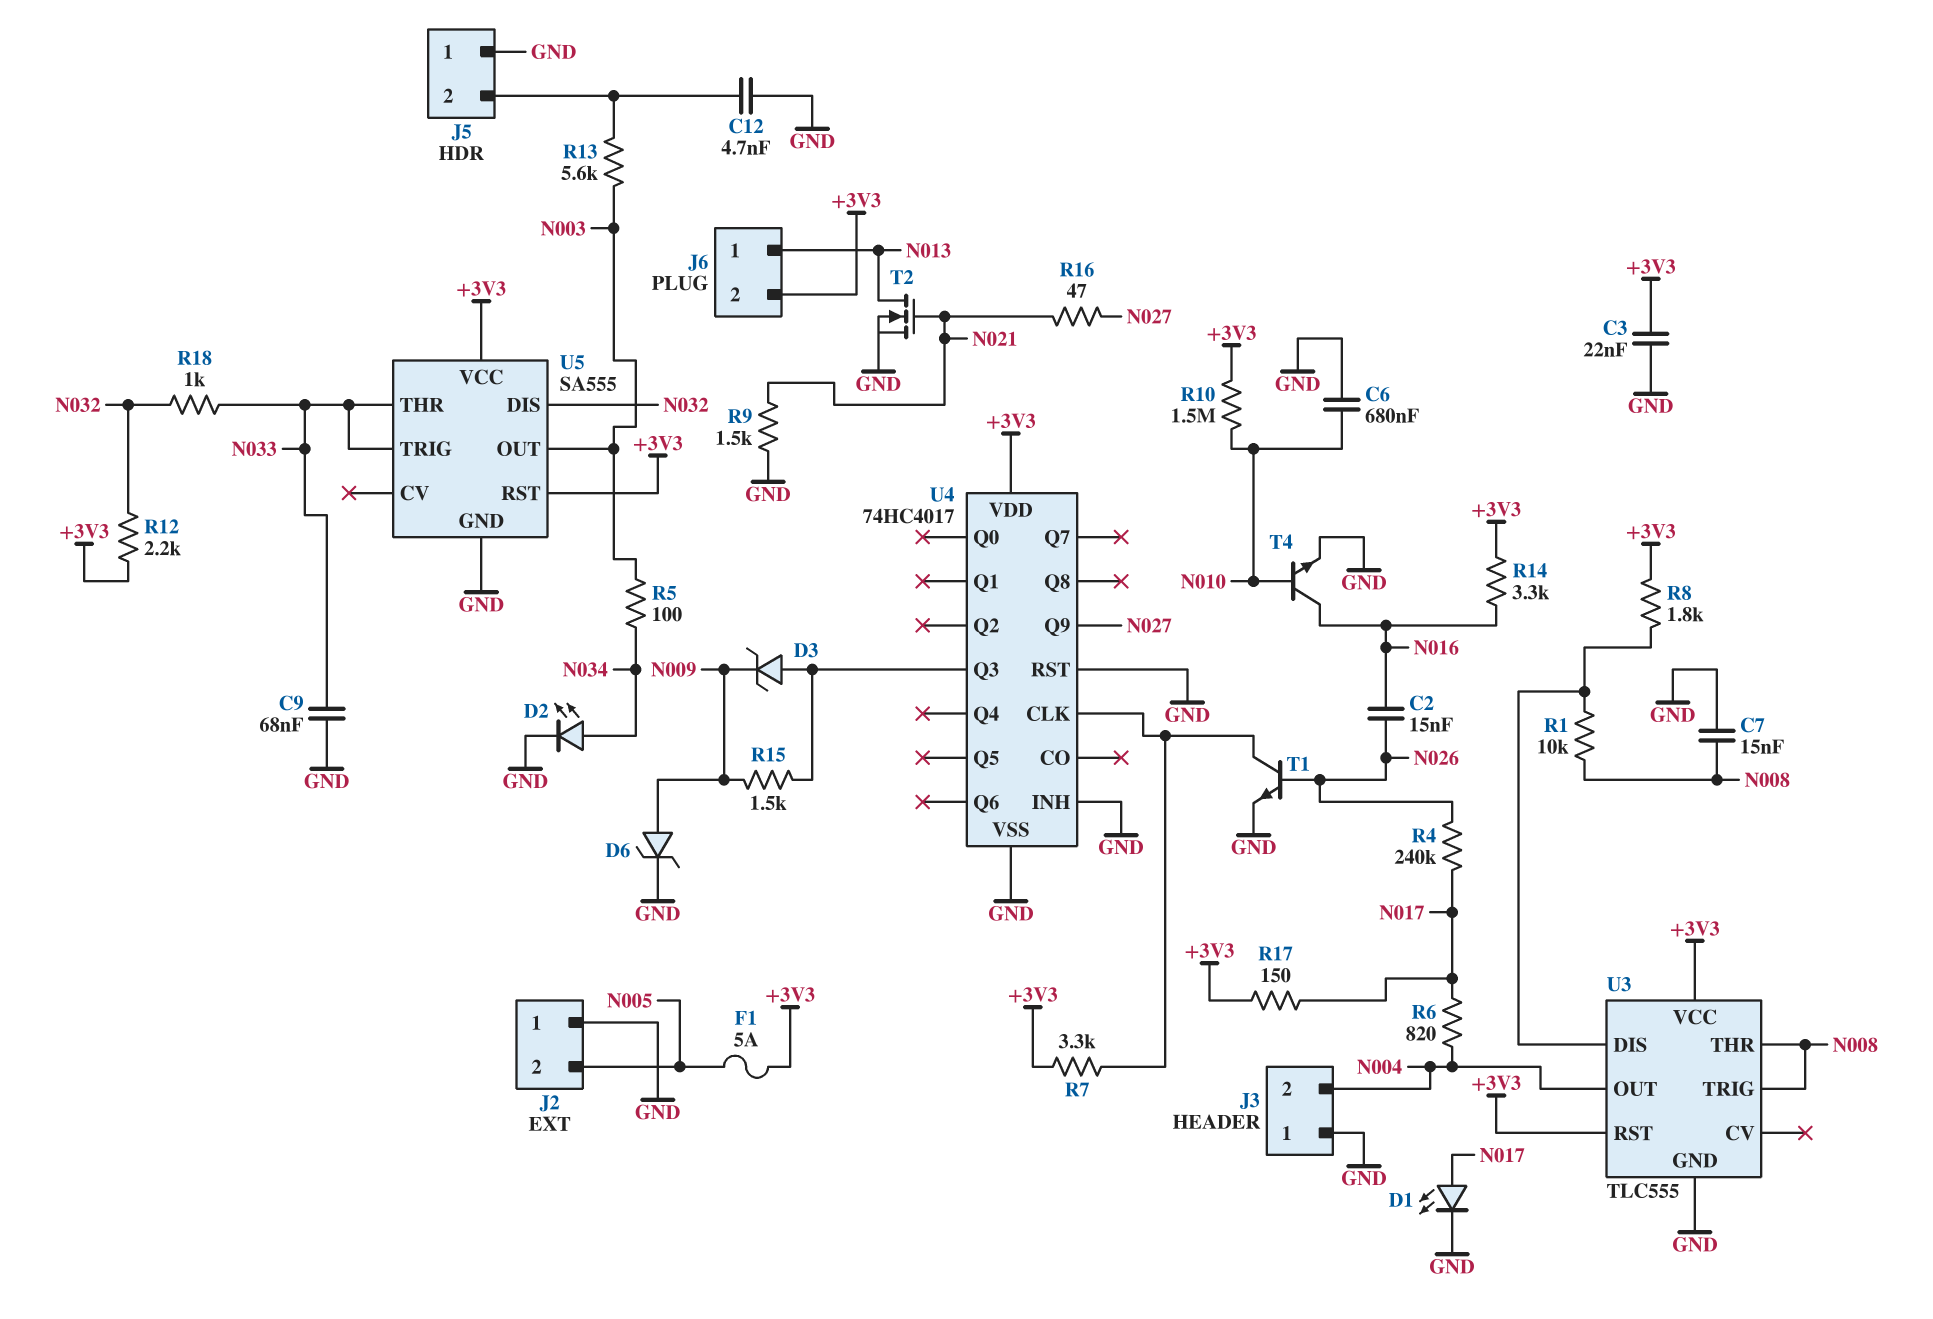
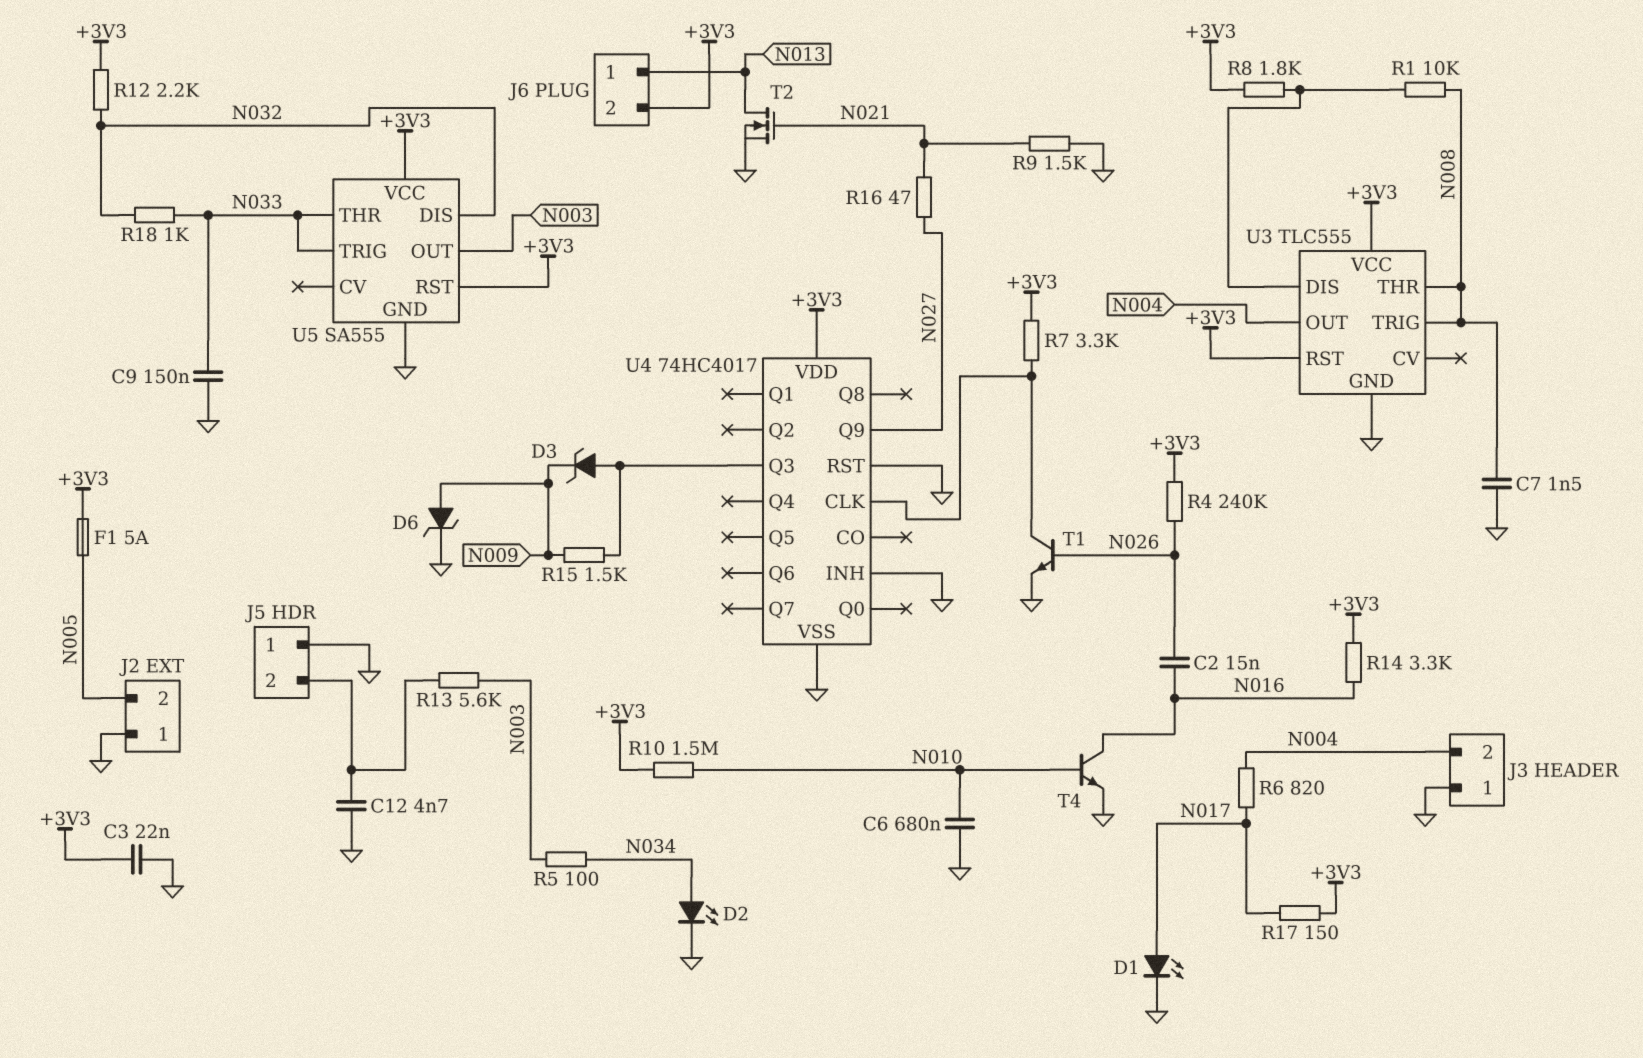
C7: 15nF (GND, N008) -> 1.5nF (GND, N008)
C9: 68nF (GND, N033) -> 150nF (GND, N033)
R4: 240k (N017, N026) -> 240k (+3V3, N026)

